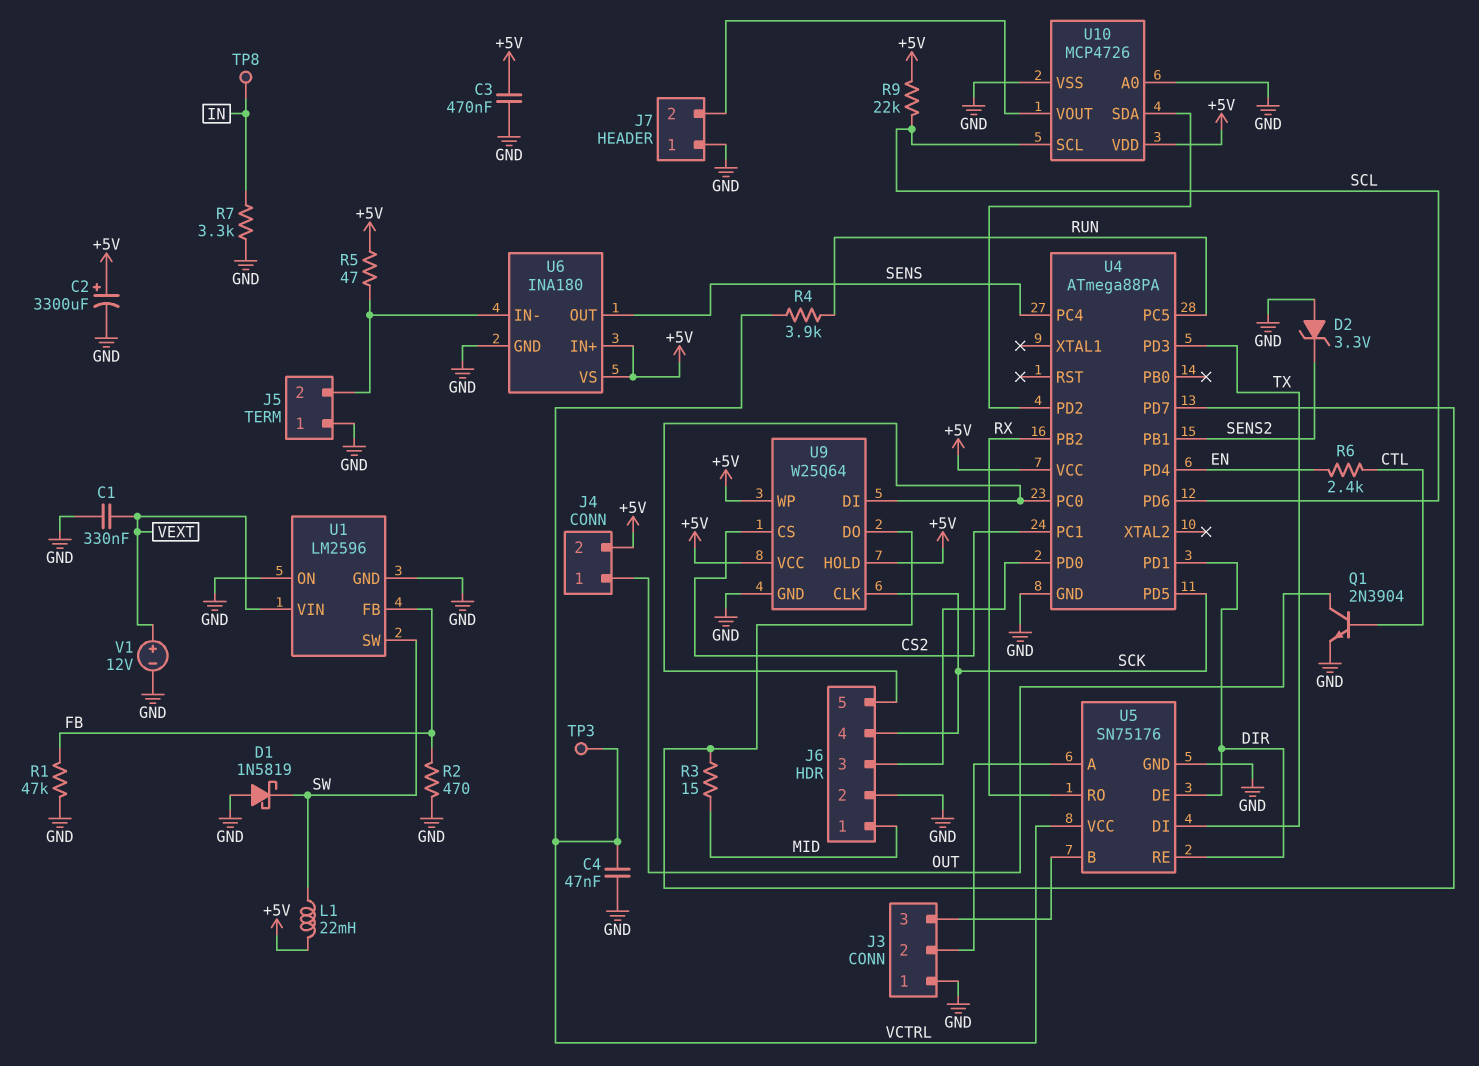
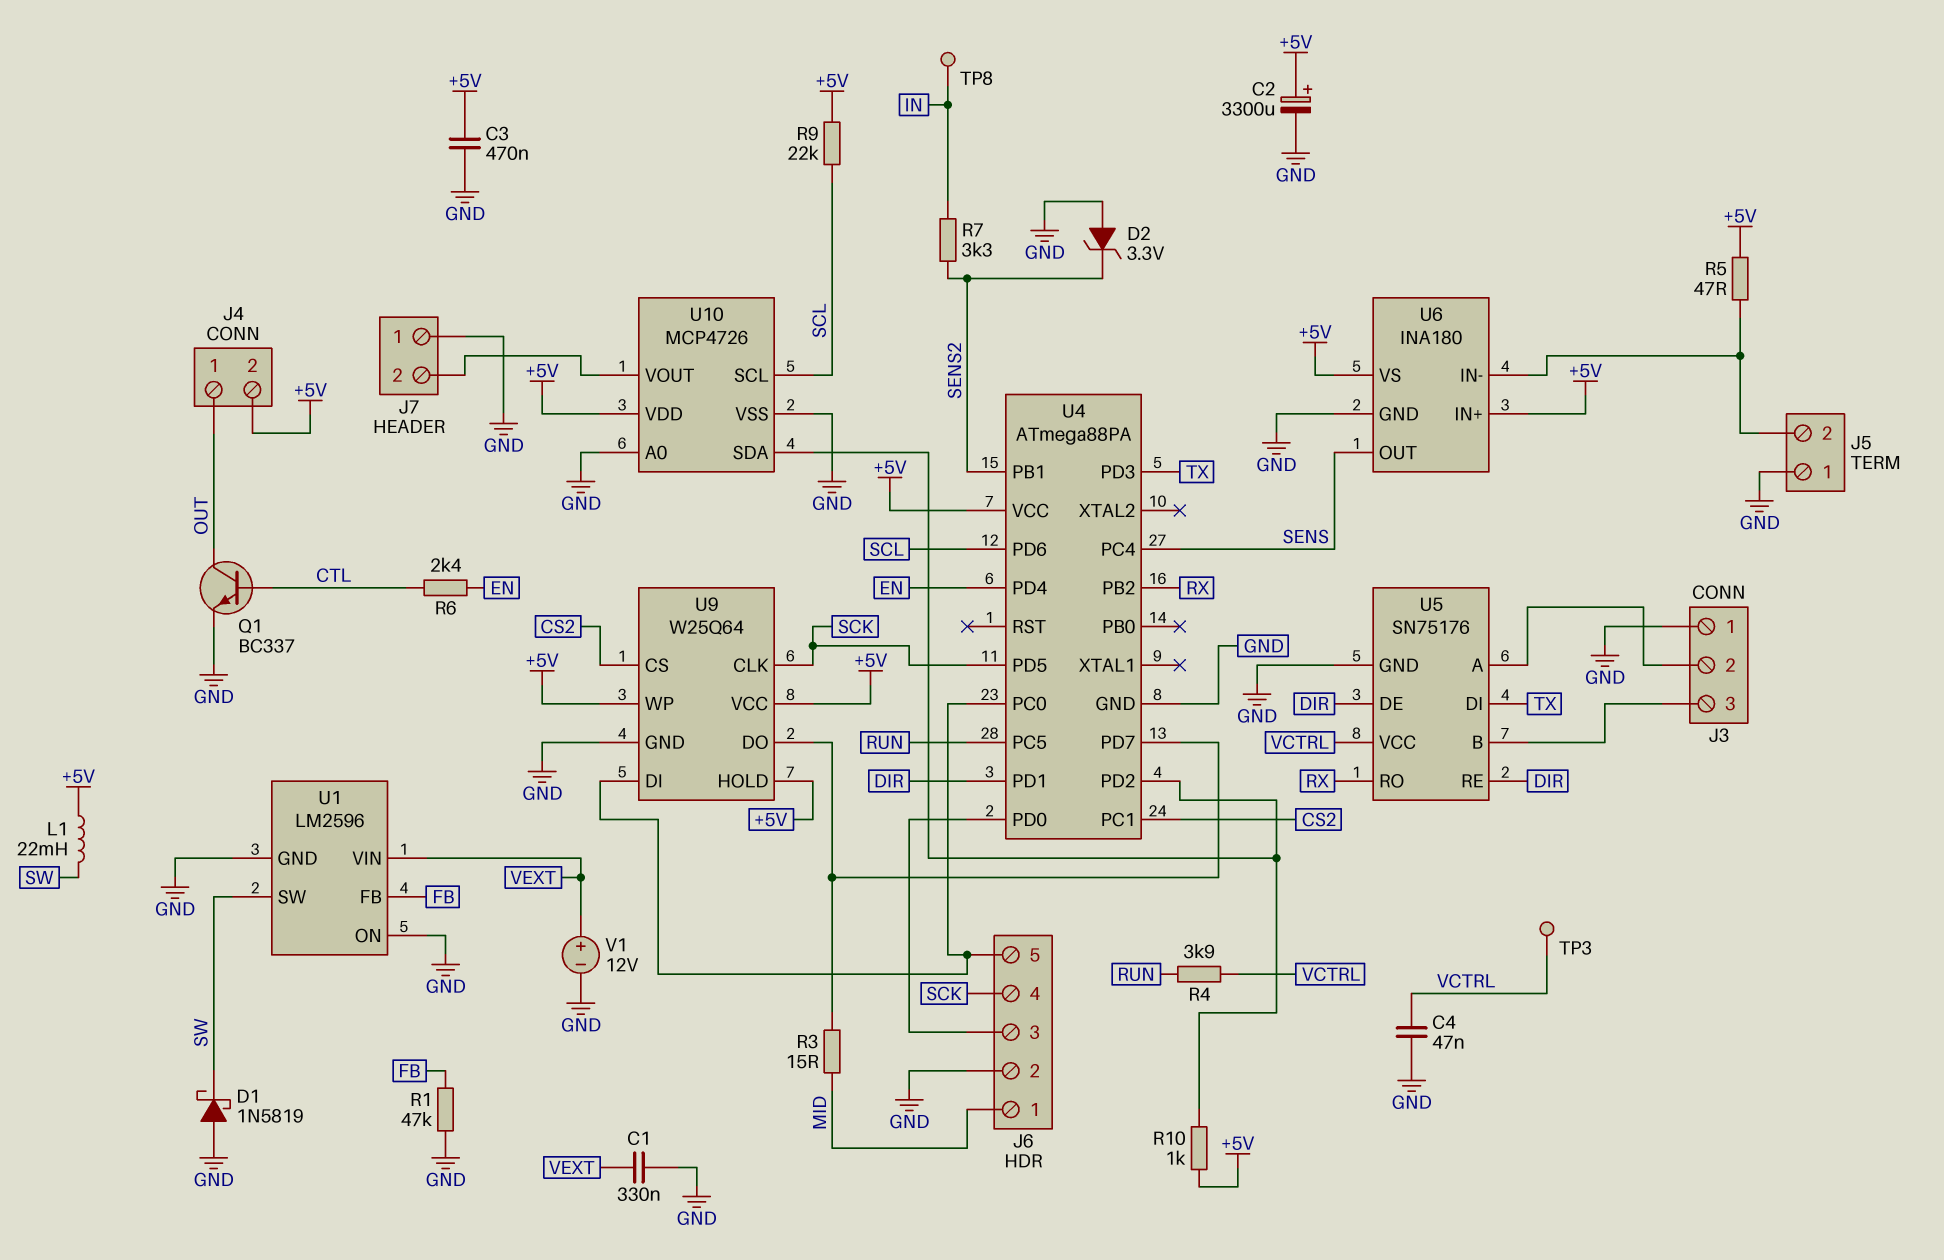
Q1: NPN 2N3904 (B CTL, C OUT, E GND) -> NPN BC337 (B CTL, C OUT, E GND)
R2: 470 (FB, GND) -> none
R7: 3.3k (GND, IN) -> 3.3k (IN, SENS2)
R10: none -> 1k (+5V, U4/PD2)

